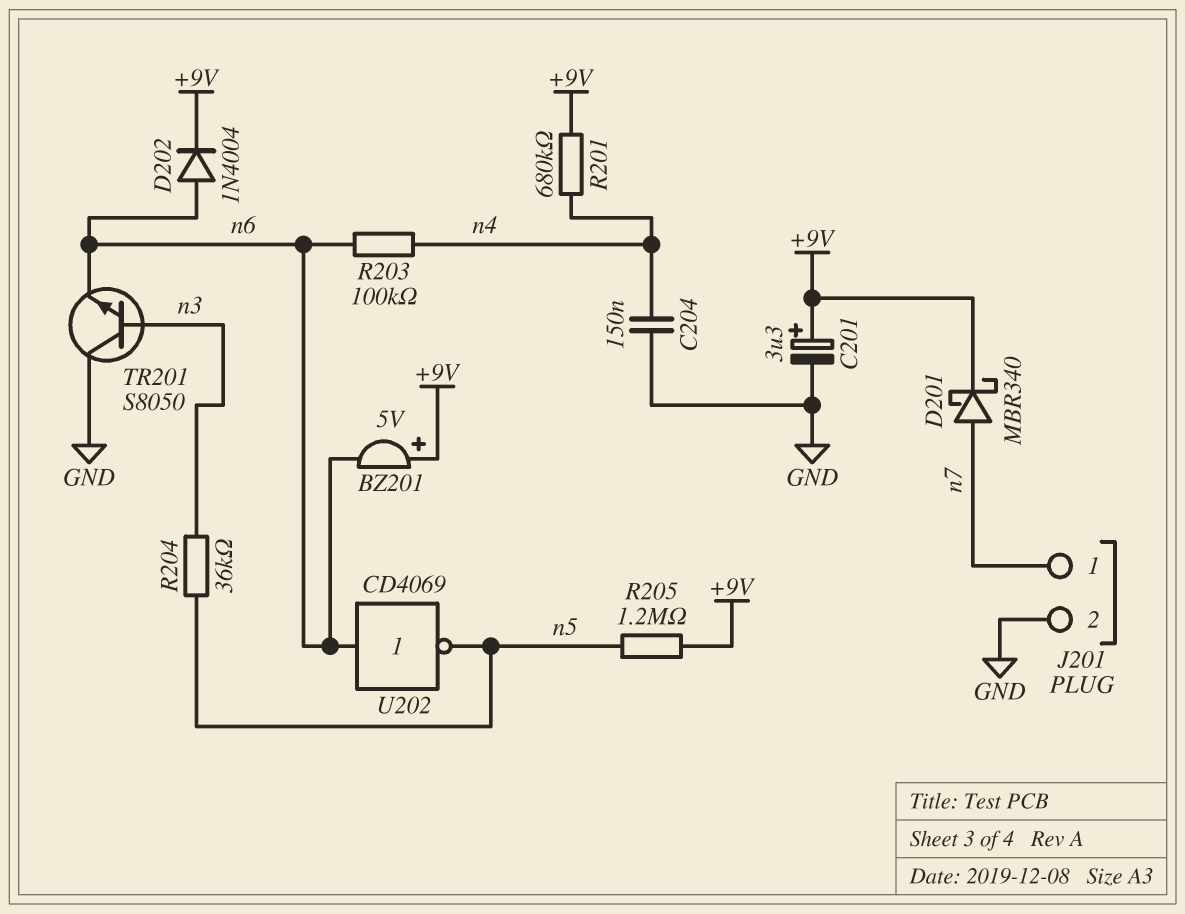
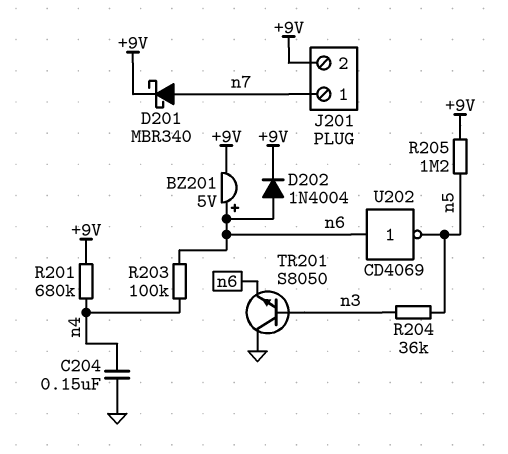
BZ201: buzzer 5V (plus +9V, minus n6) -> buzzer 5V (plus n6, minus +9V)
C201: 3.3uF (plus +9V, minus GND) -> none
J201 pin 2: GND -> +9V

